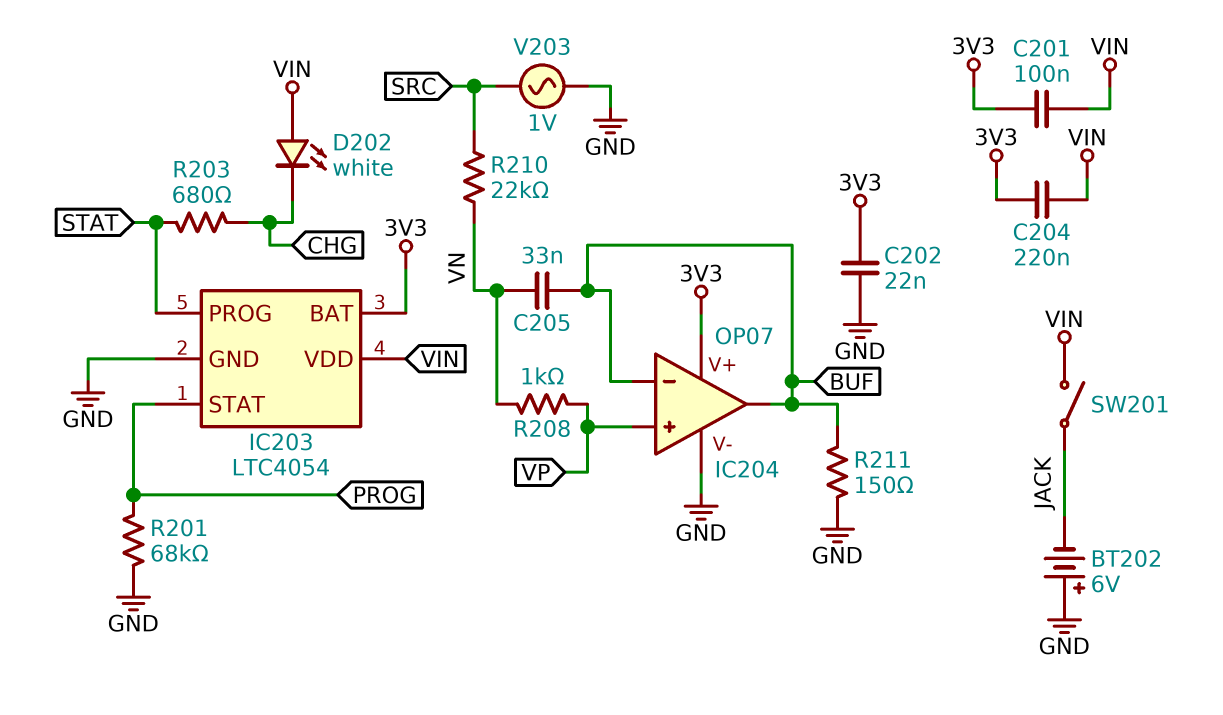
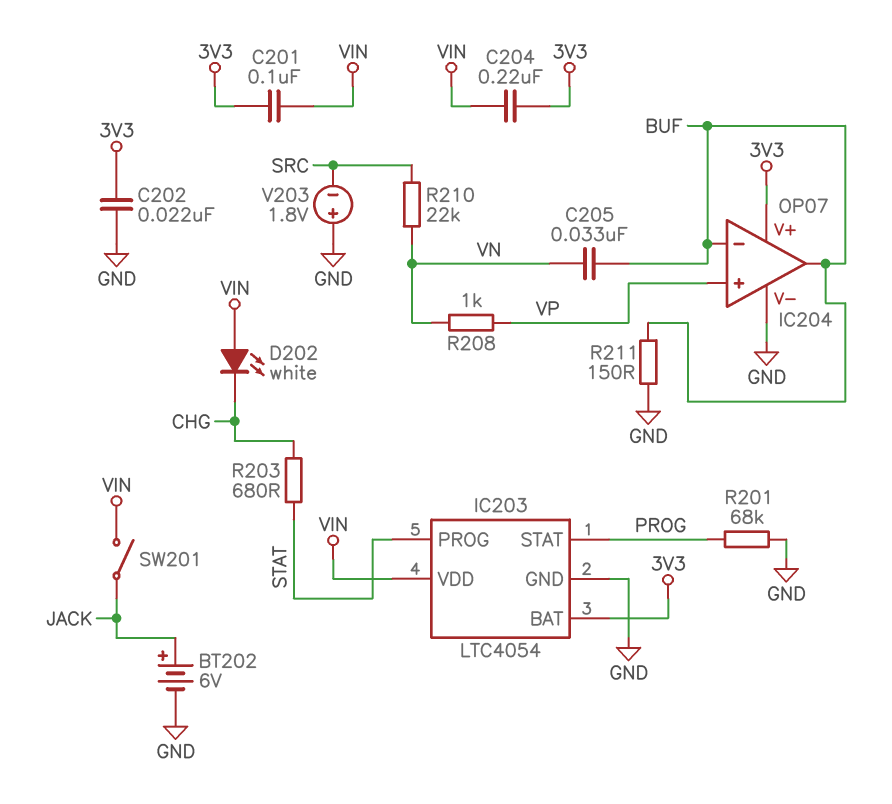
BT202: 6V (plus GND, minus JACK) -> 6V (plus JACK, minus GND)
V203: AC 1V (GND, SRC) -> 1.8V (plus GND, minus SRC)

